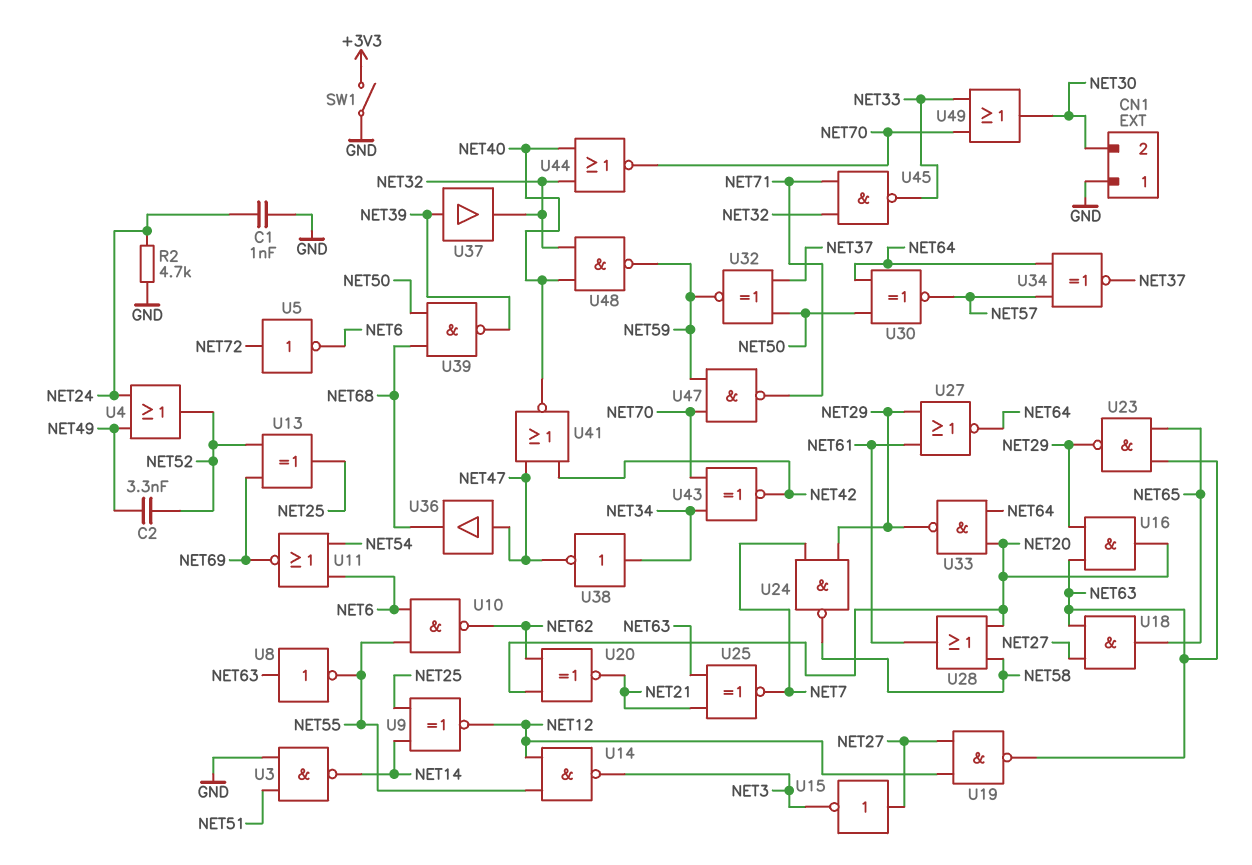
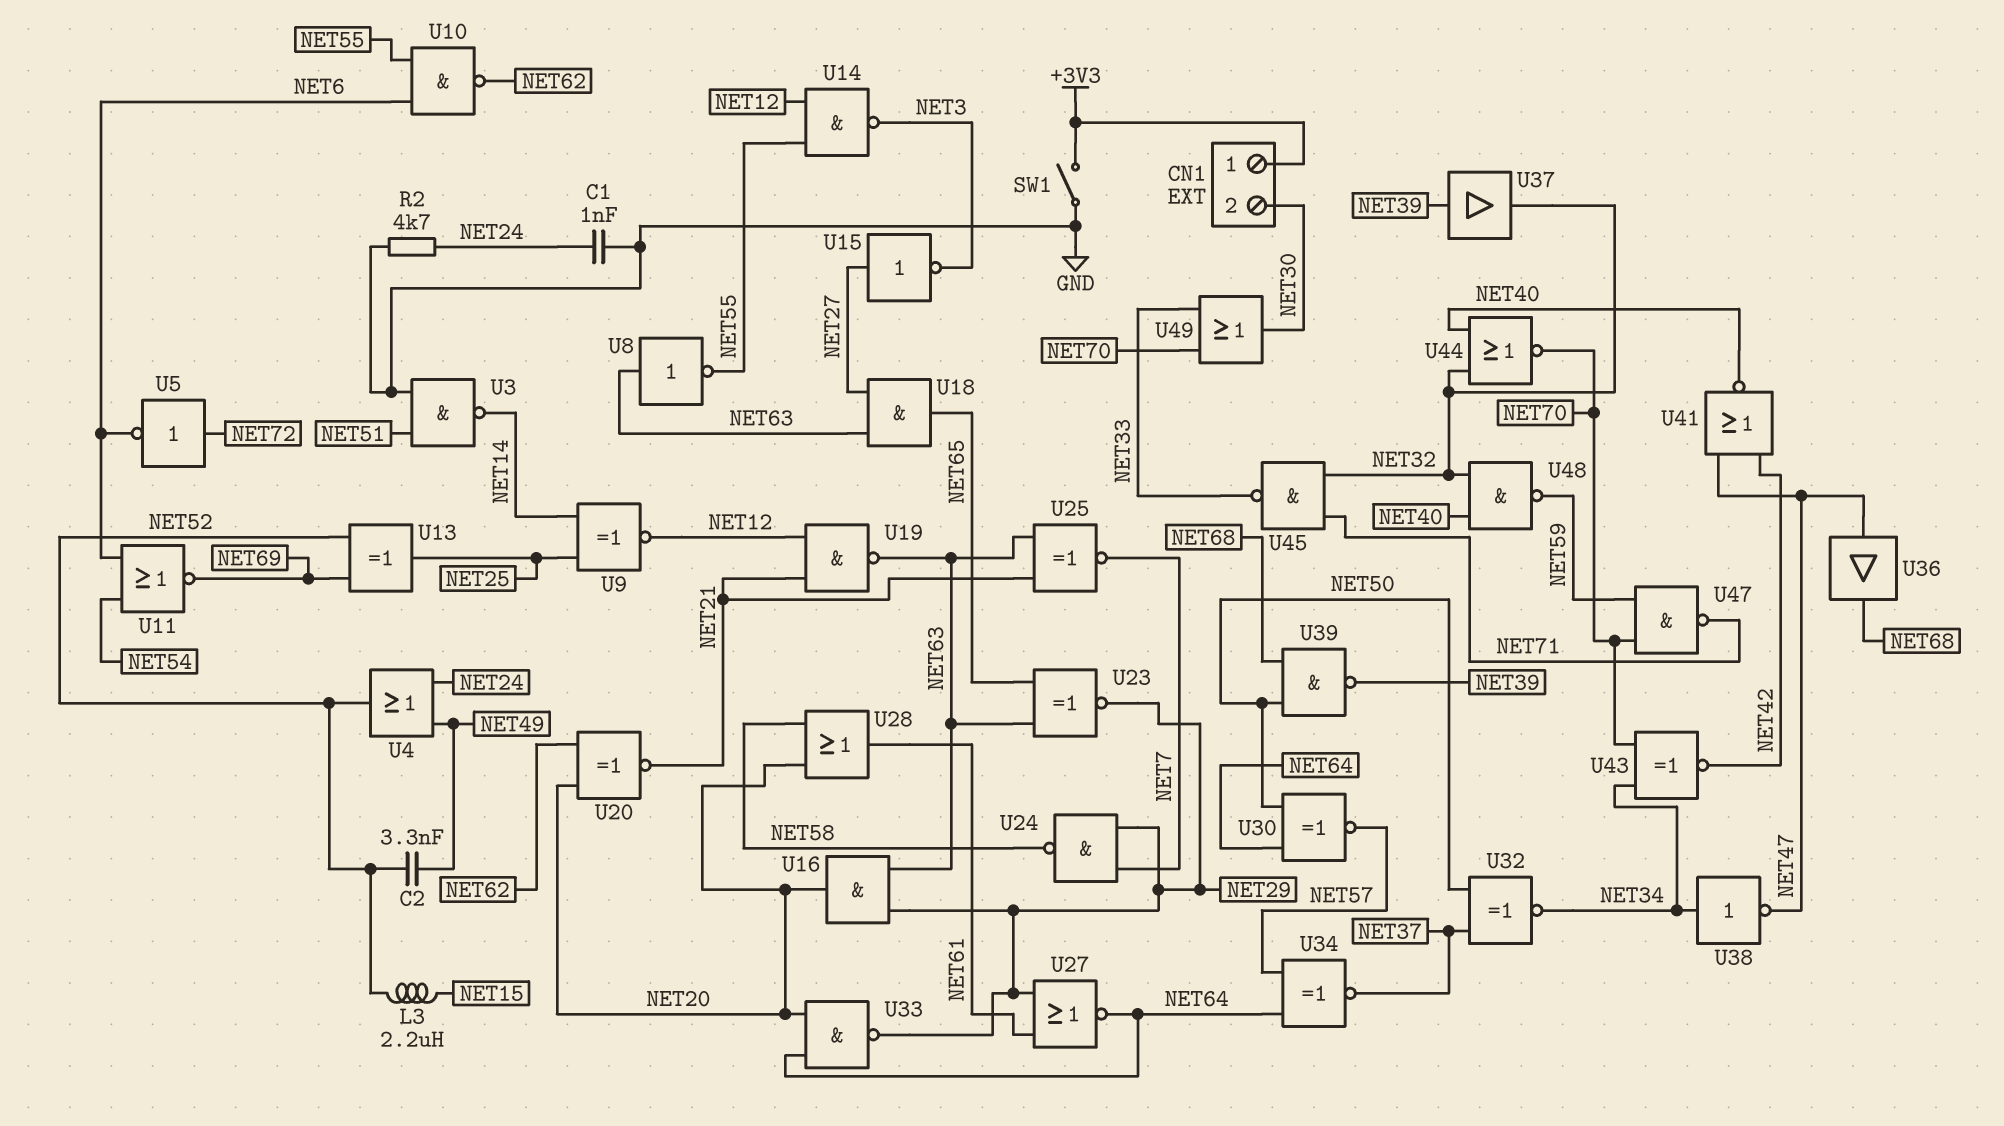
CN1 pin 1: GND -> +3V3
L3: none -> 2.2uH (NET15, NET52)
U19: NAND (in NET12, in NET27, out NET63) -> NAND (in NET12, in NET21, out NET63)
U23: NAND (in NET63, in NET65, out NET29) -> XNOR (in NET63, in NET65, out NET29)
U32: XNOR (in NET37, in NET50, out NET59) -> XNOR (in NET37, in NET50, out NET34)

